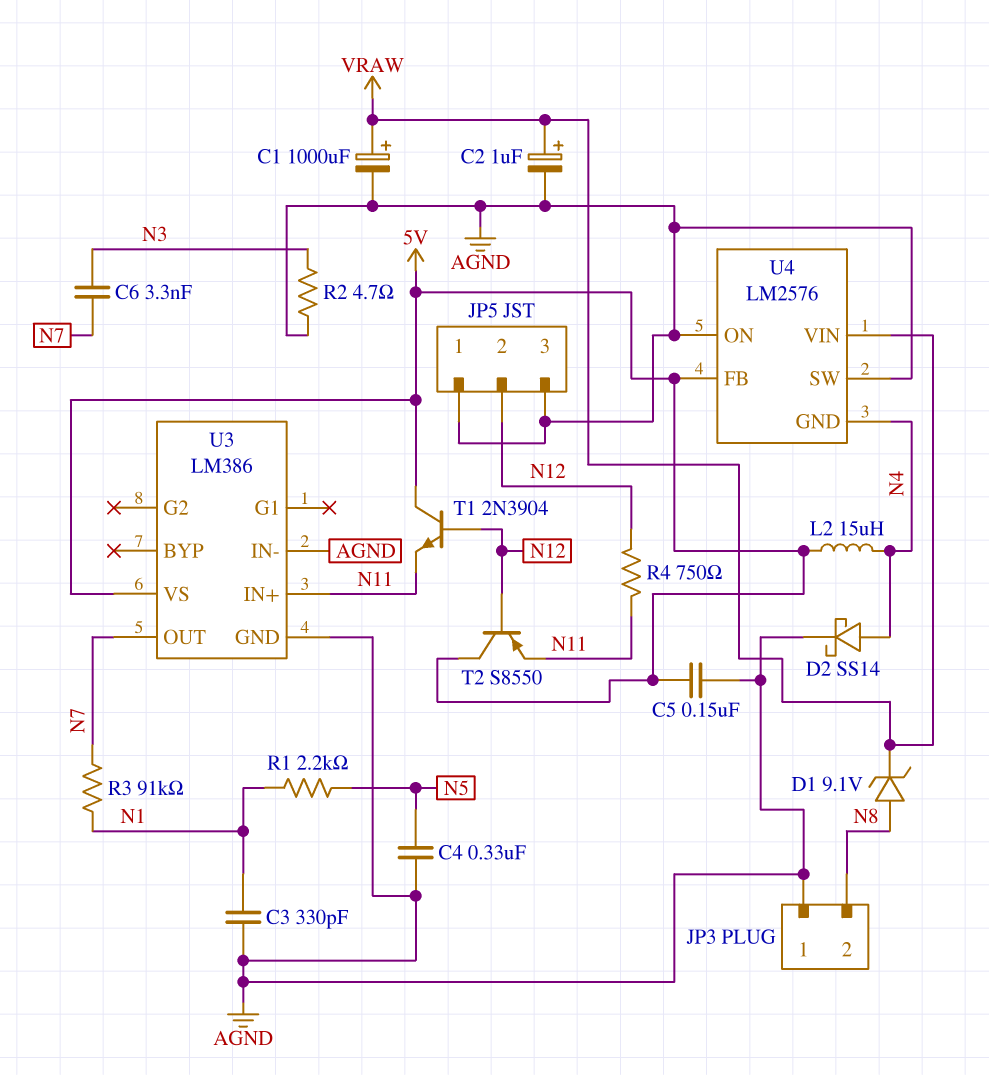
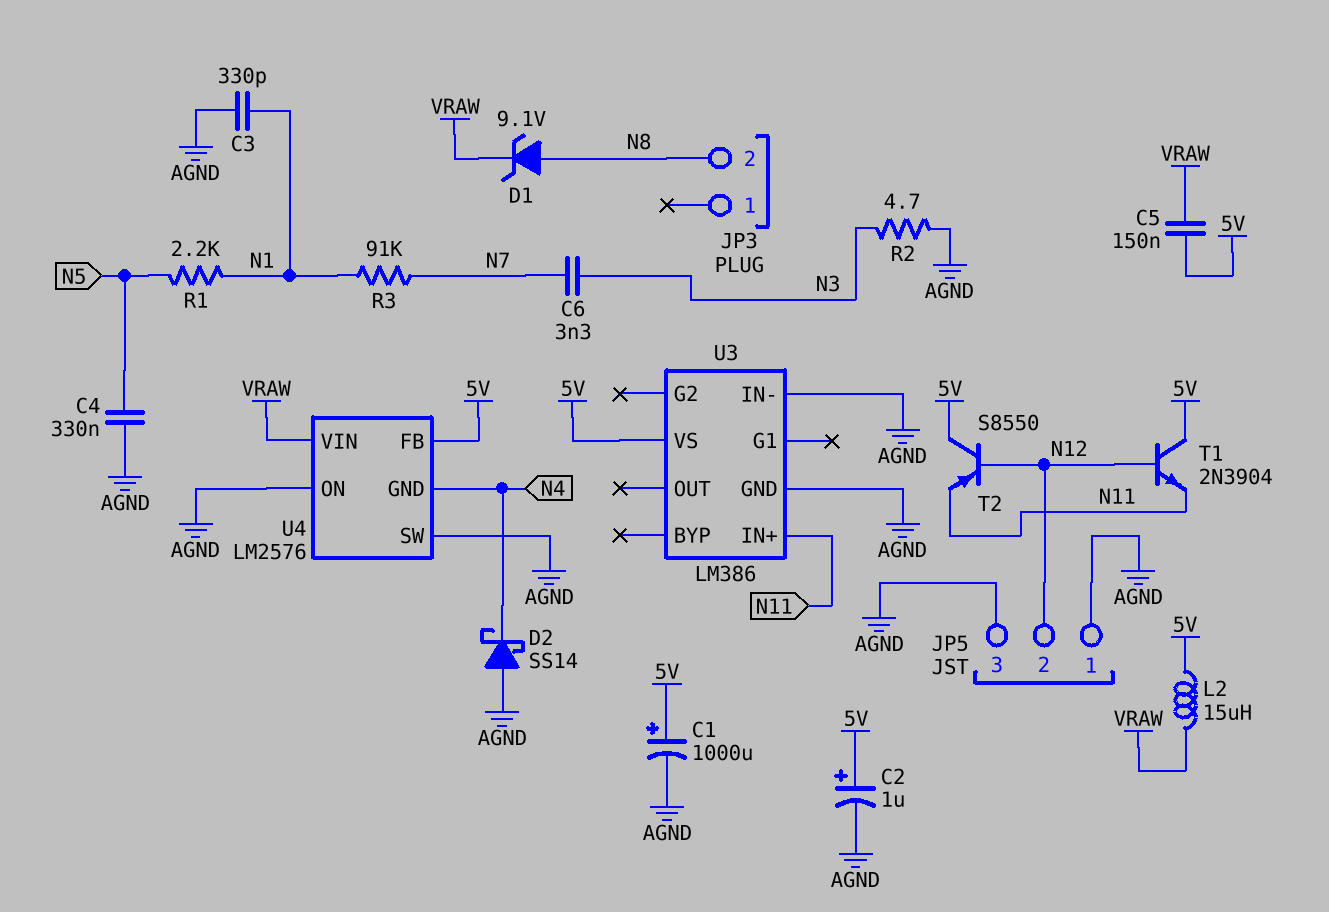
C1: 1000uF (plus VRAW, minus AGND) -> 1000uF (plus 5V, minus AGND)
C2: 1uF (plus VRAW, minus AGND) -> 1uF (plus 5V, minus AGND)
C5: 150nF (5V, AGND) -> 150nF (5V, VRAW)
D2: schottky SS14 (A N4, K AGND) -> schottky SS14 (A AGND, K N4)
JP3 pin 1: AGND -> none
L2: 15uH (5V, N4) -> 15uH (5V, VRAW)
R4: 750 (N11, N12) -> none
U3 pin OUT: N7 -> none

